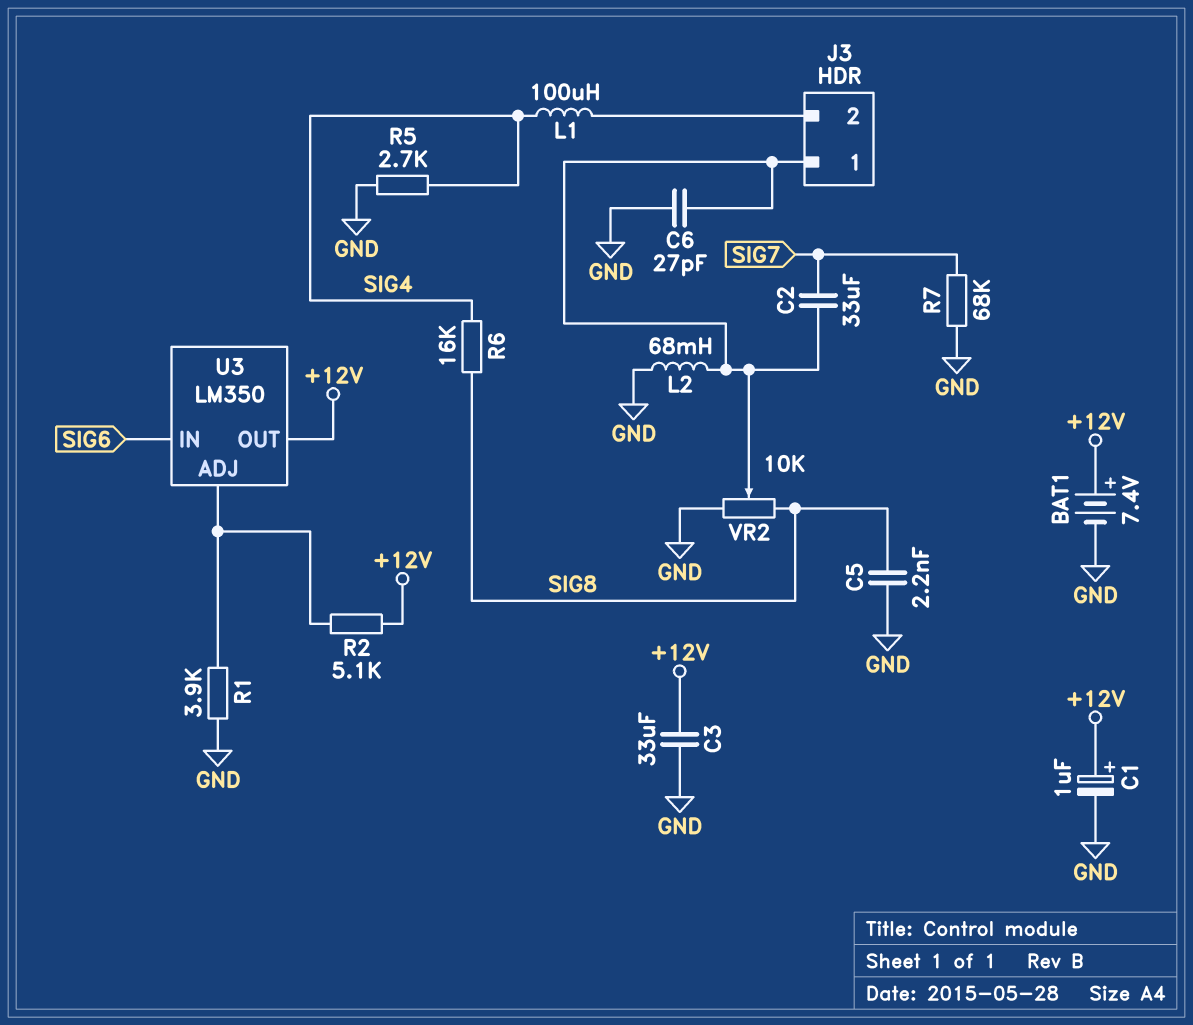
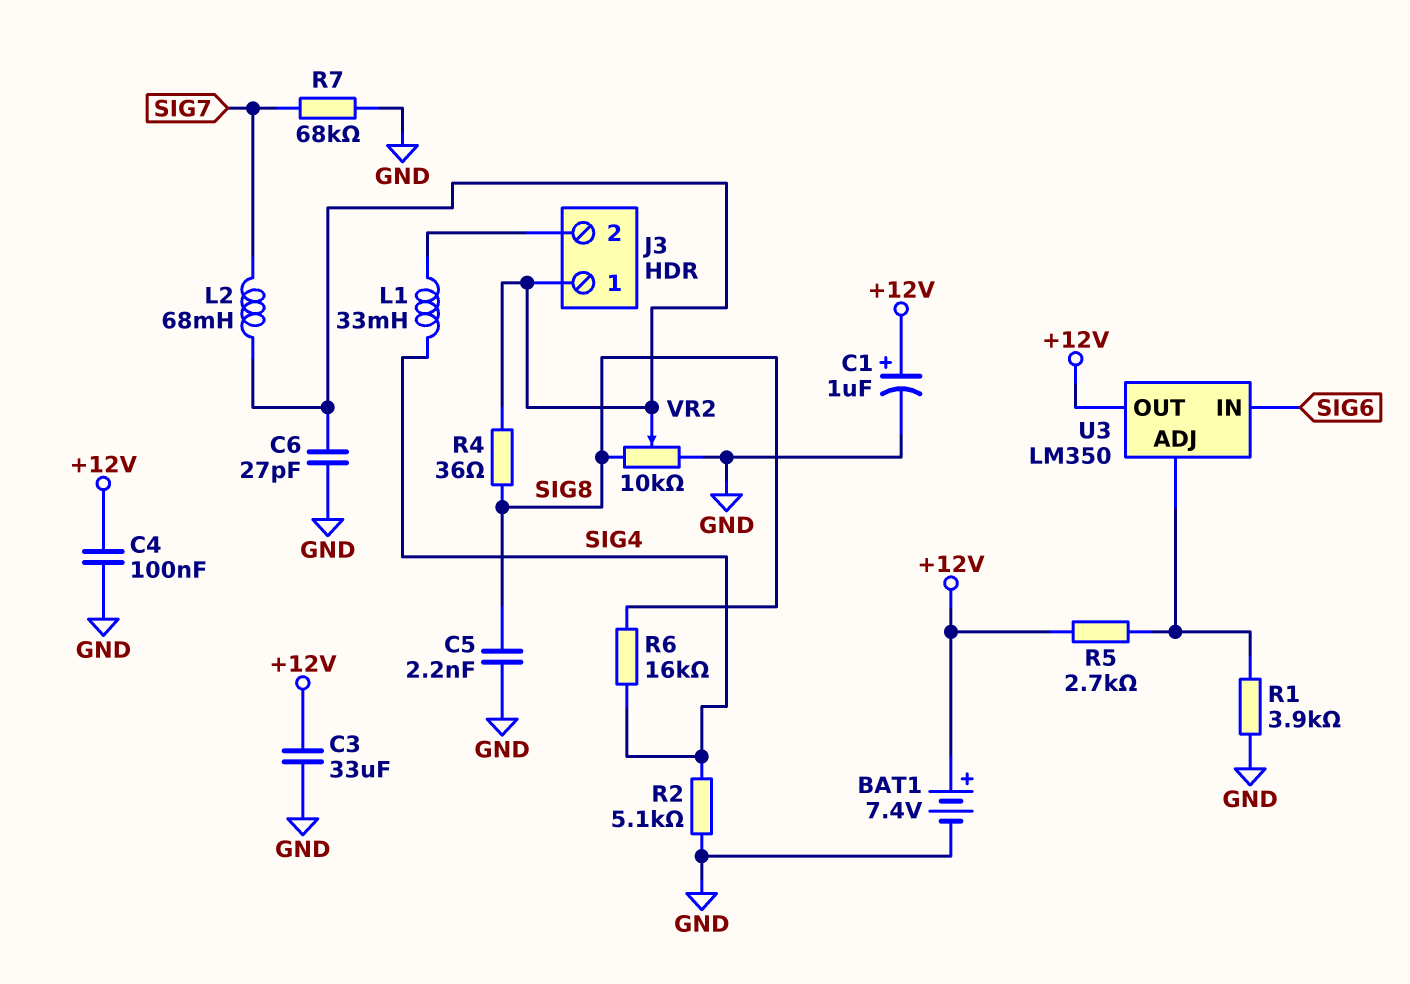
C2: 33uF (J3/1, SIG7) -> none
C4: none -> 100nF (+12V, GND)
L1: 100uH (J3/2, SIG4) -> 33mH (J3/2, SIG4)
L2: 68mH (GND, J3/1) -> 68mH (J3/1, SIG7)
R2: 5.1k (+12V, U3/ADJ) -> 5.1k (GND, SIG4)
R4: none -> 36 (J3/1, SIG8)
R5: 2.7k (GND, SIG4) -> 2.7k (+12V, U3/ADJ)

